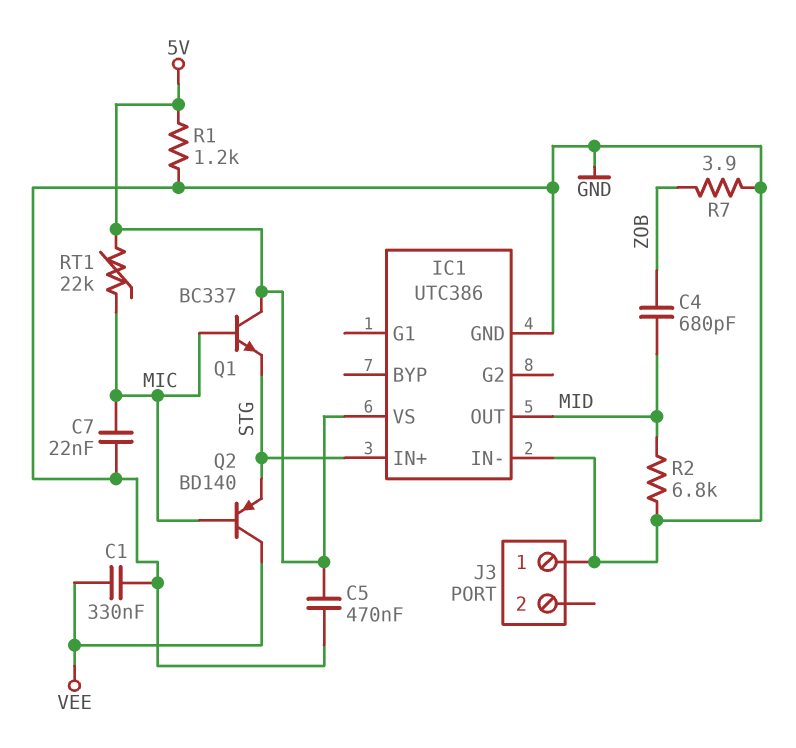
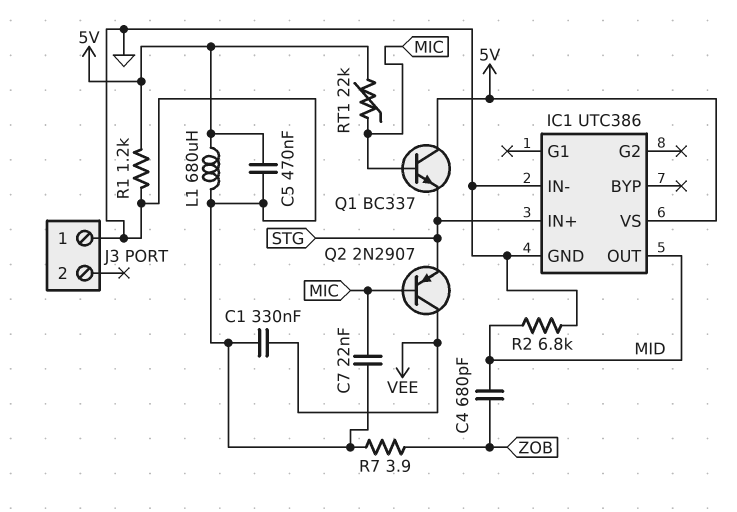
L1: none -> 680uH (5V, GND)
Q2: PNP BD140 (B MIC, C VEE, E STG) -> PNP 2N2907 (B MIC, C VEE, E STG)

